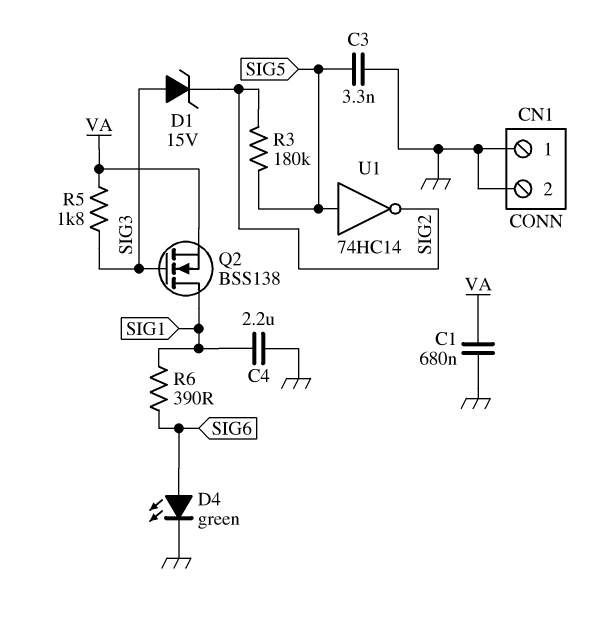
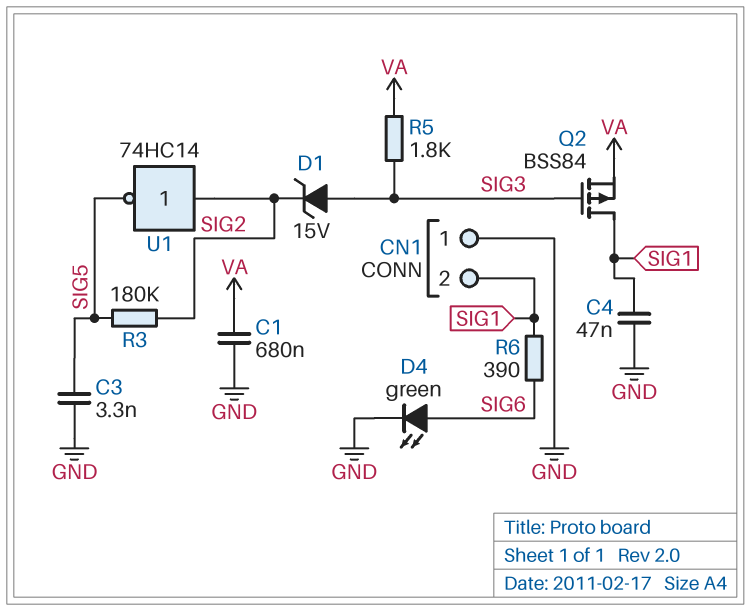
C4: 2.2uF (GND, SIG1) -> 47nF (GND, SIG1)
CN1 pin 2: GND -> SIG1
Q2: NMOS BSS138 (G SIG3, D SIG1, S VA) -> PMOS BSS84 (G SIG3, D SIG1, S VA)
U1: NOT 74HC14 (in SIG5, out SIG2) -> NOT 74HC14 (in SIG2, out SIG5)

